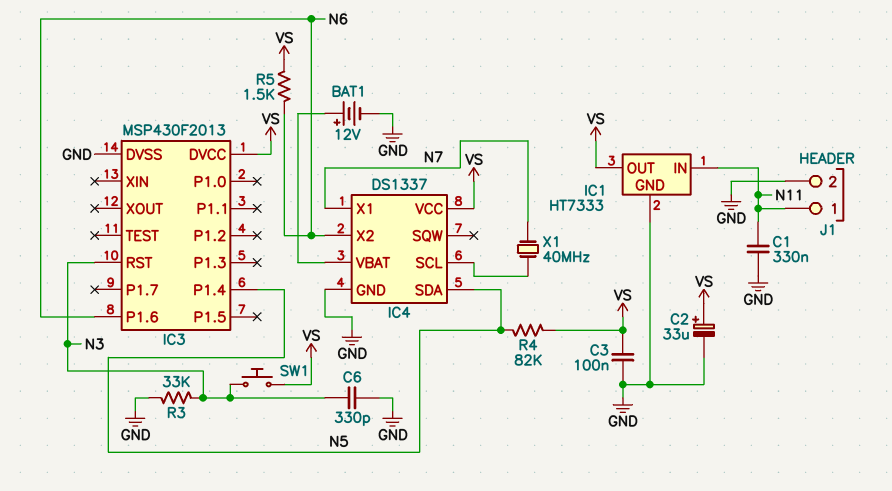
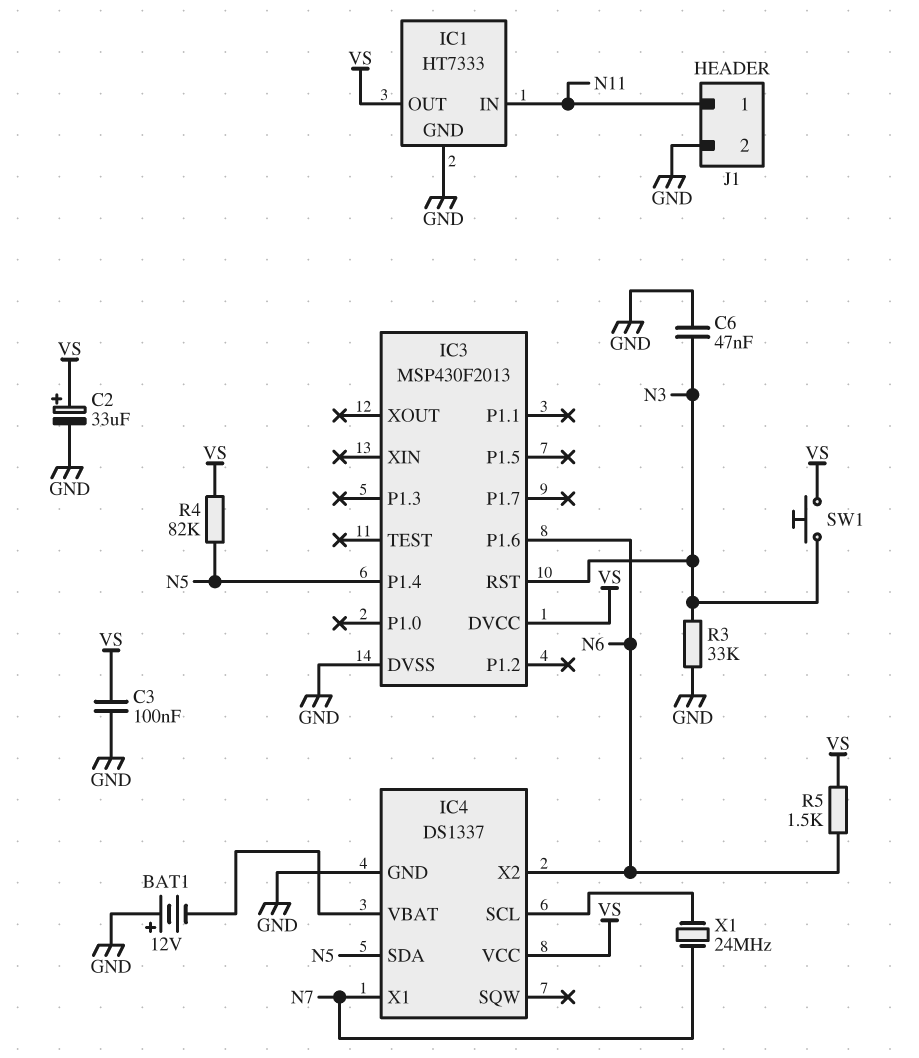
BAT1: 12V (plus IC4/VBAT, minus GND) -> 12V (plus GND, minus IC4/VBAT)
C1: 330nF (GND, N11) -> none
C6: 330pF (GND, N3) -> 47nF (GND, N3)
X1: 40MHz (IC4/SCL, N7) -> 24MHz (IC4/SCL, N7)

